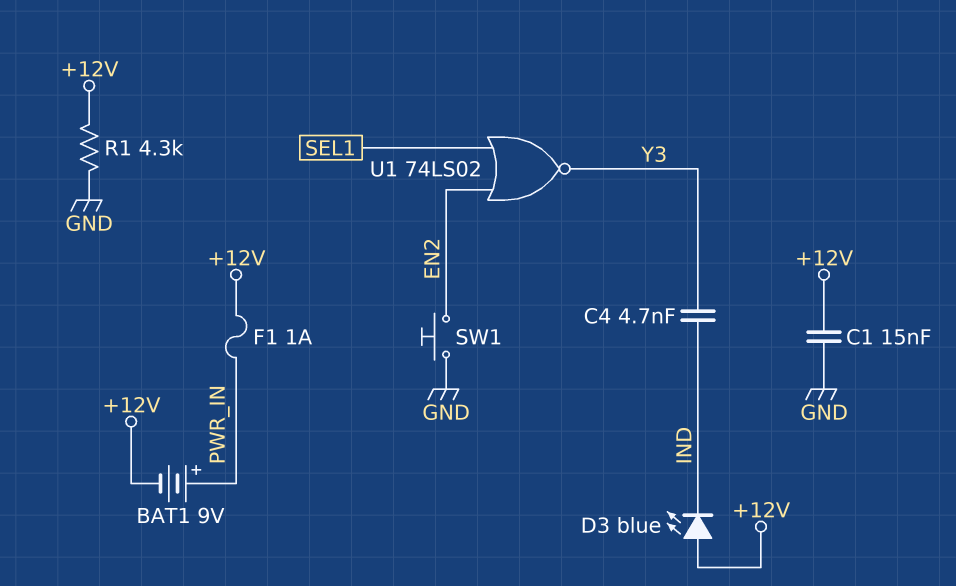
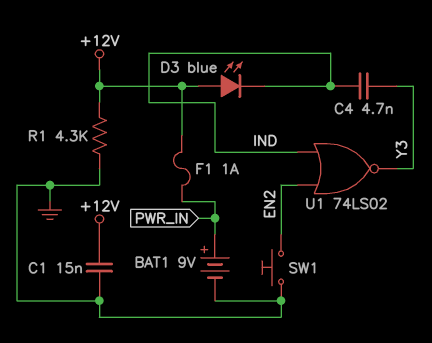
BAT1: 9V (plus PWR_IN, minus +12V) -> 9V (plus PWR_IN, minus GND)
U1: NOR 74LS02 (in EN2, in SEL1, out Y3) -> NOR 74LS02 (in EN2, in IND, out Y3)

